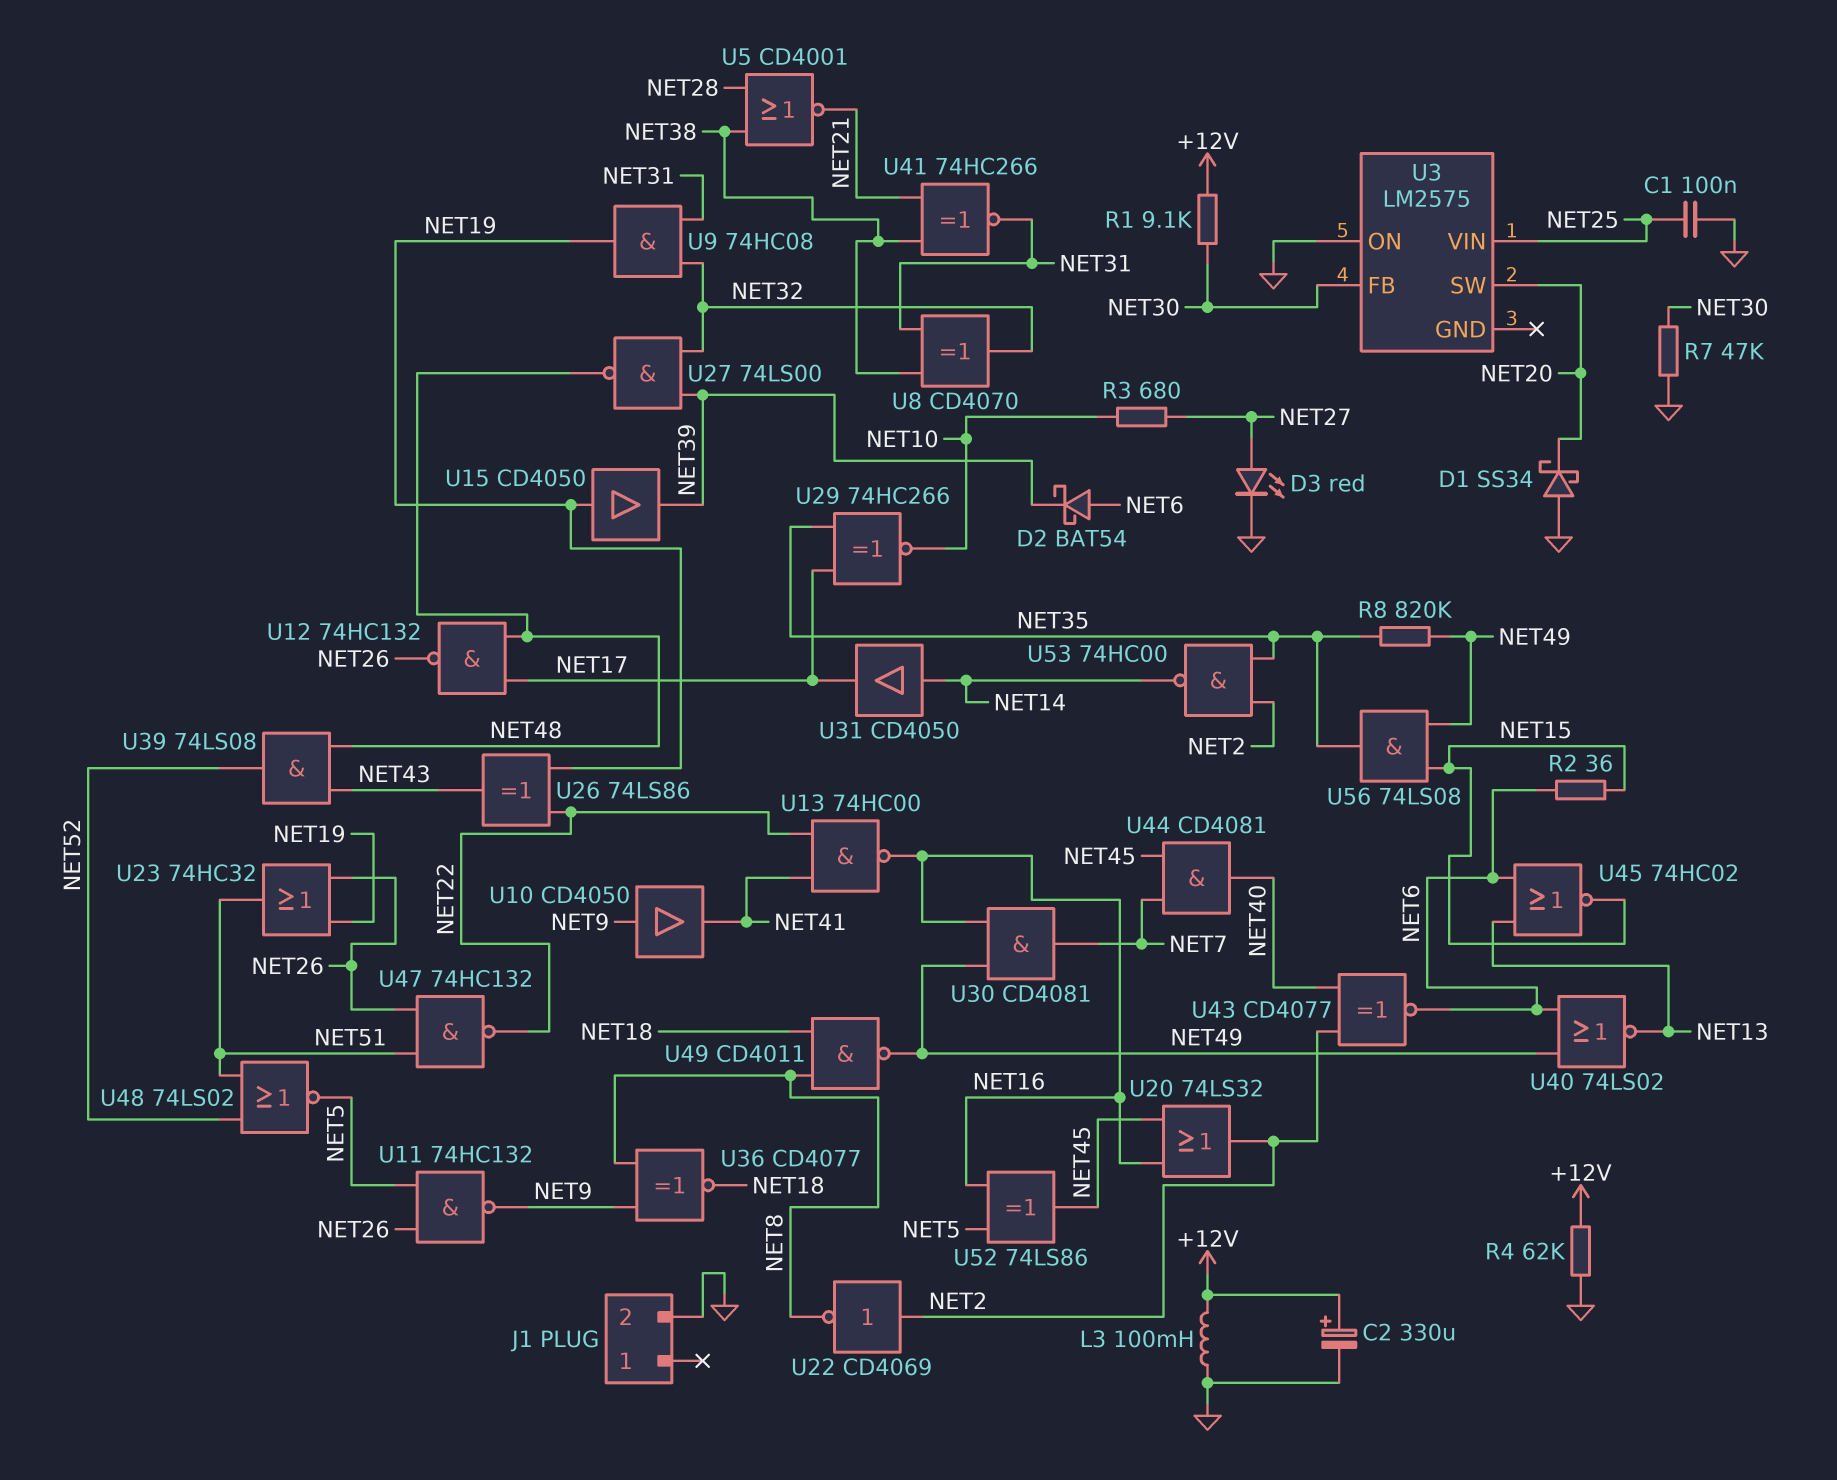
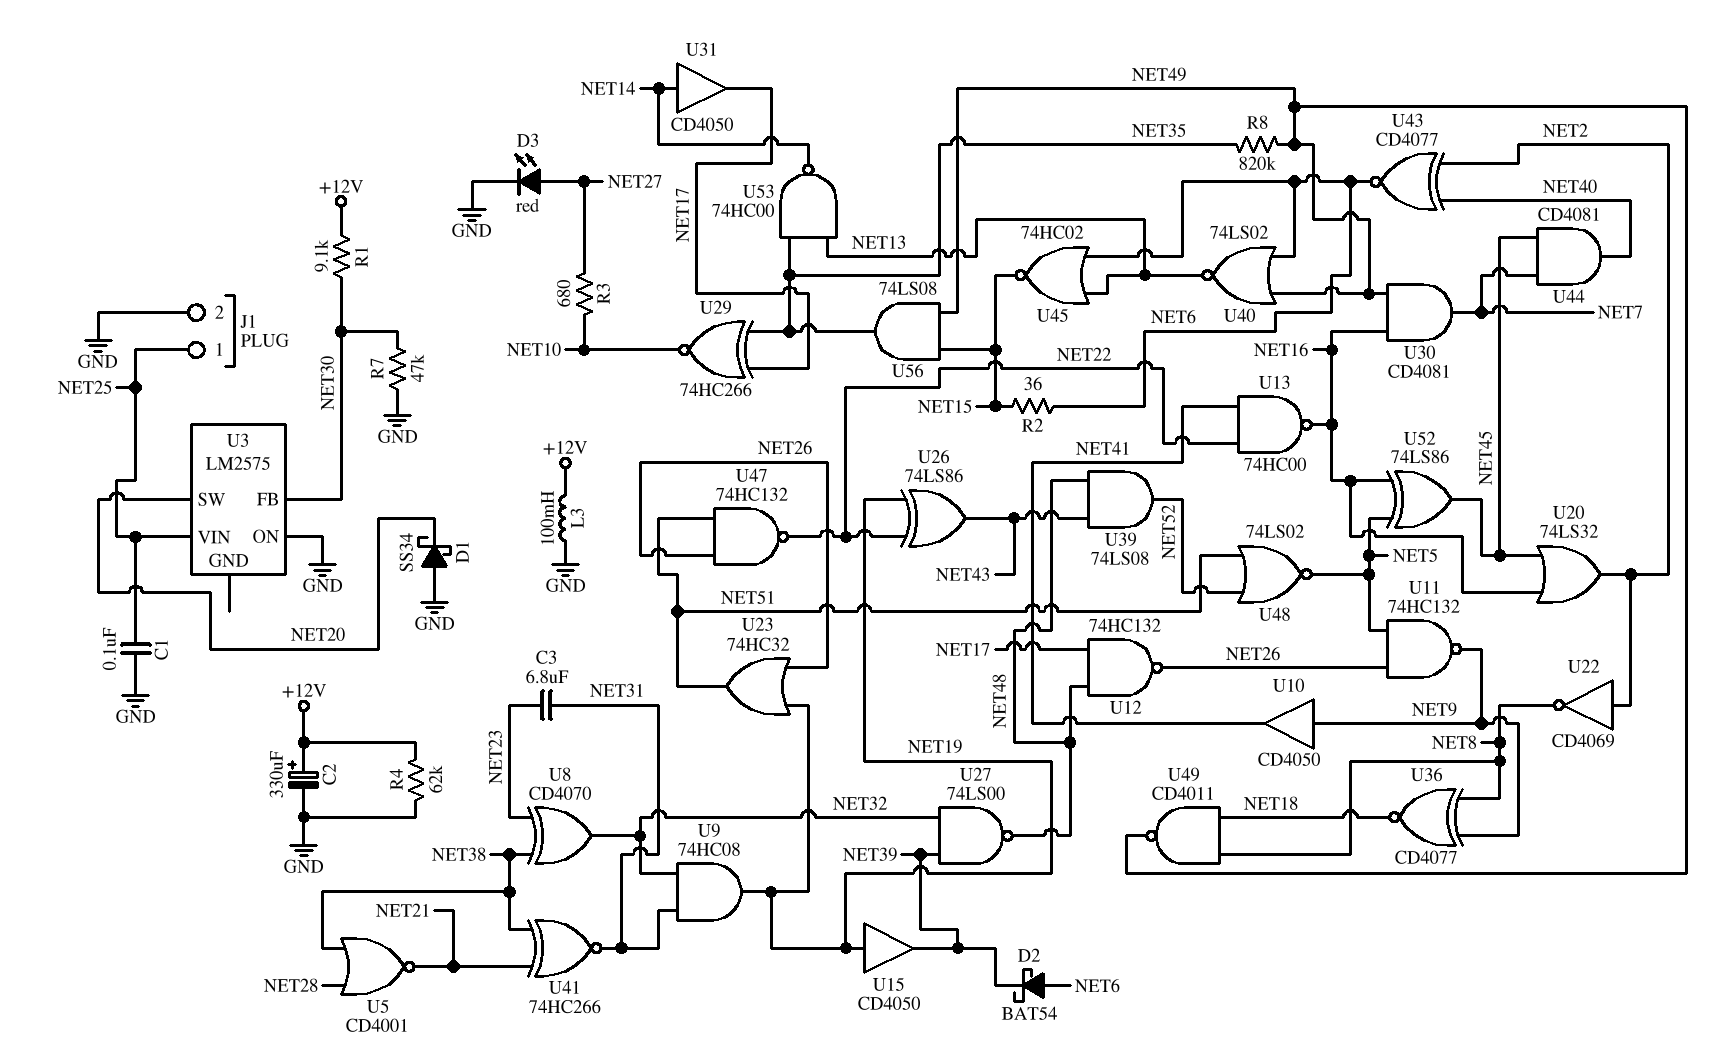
C3: none -> 6.8uF (NET23, NET31)
J1 pin 1: none -> NET25
U8: XOR CD4070 (in NET31, in NET38, out NET32) -> XOR CD4070 (in NET23, in NET38, out NET32)
U53: NAND 74HC00 (in NET2, in NET35, out NET14) -> NAND 74HC00 (in NET13, in NET35, out NET14)

